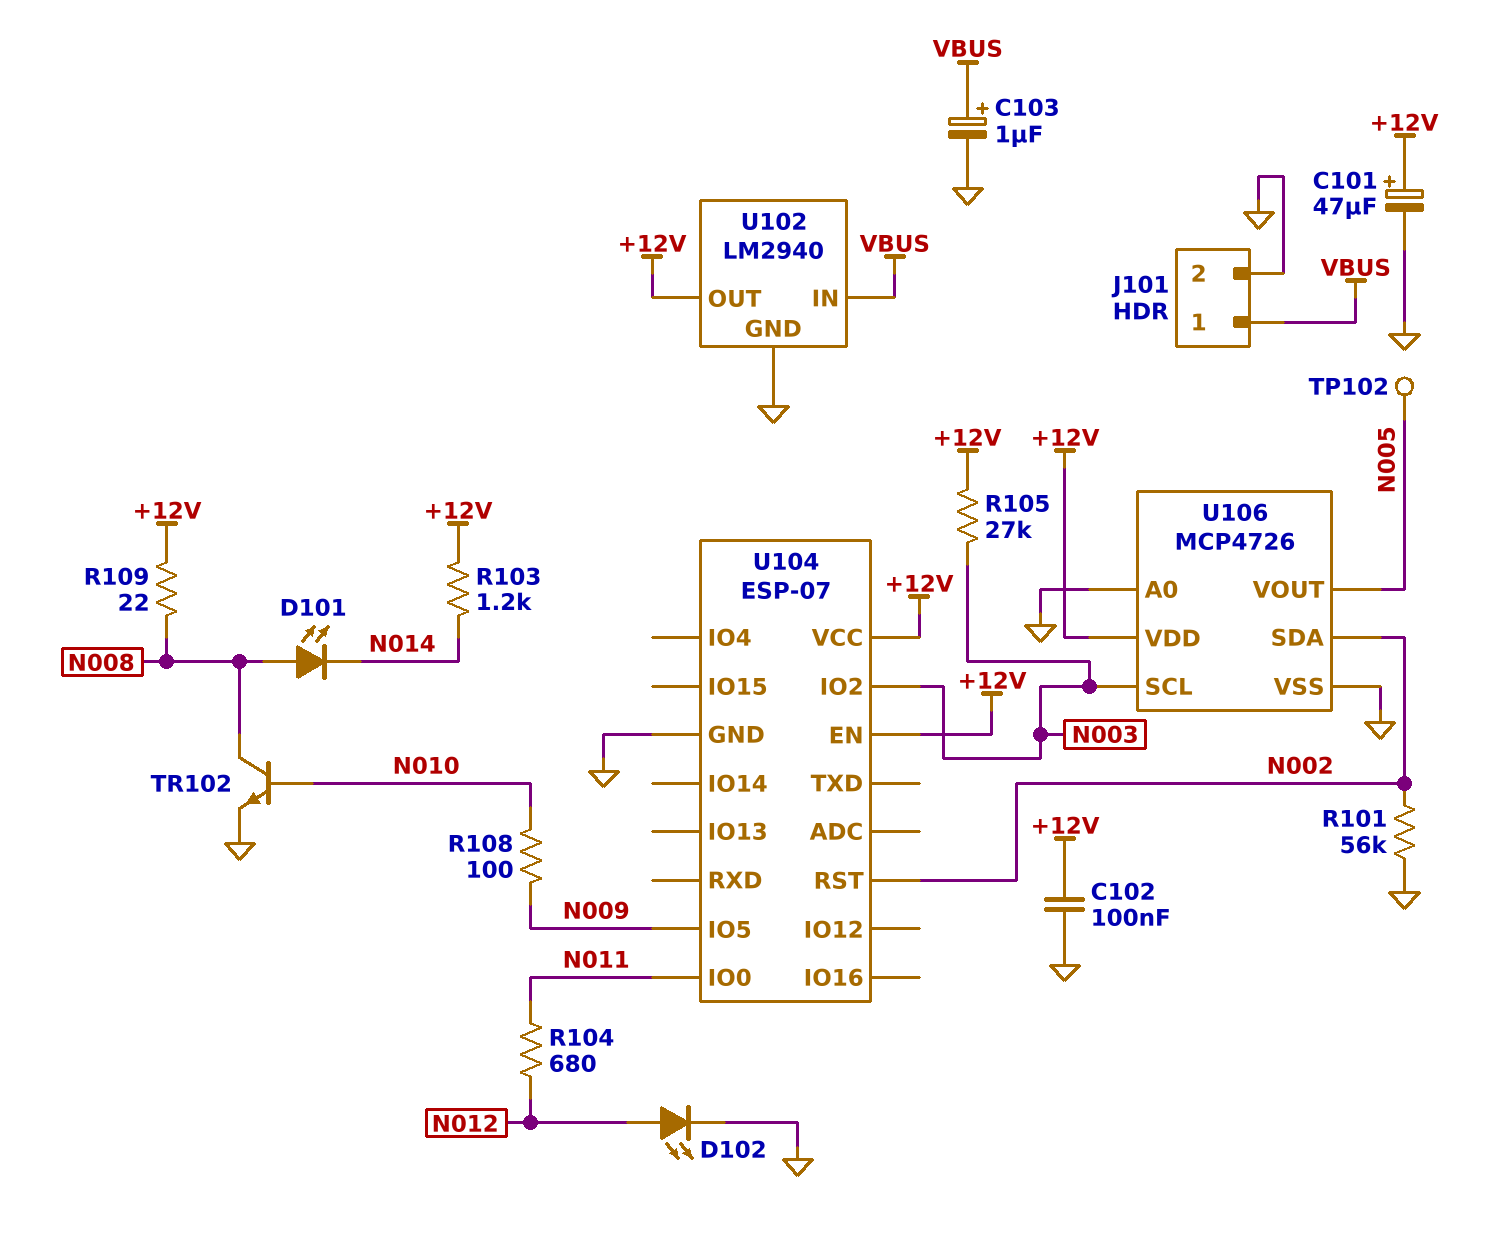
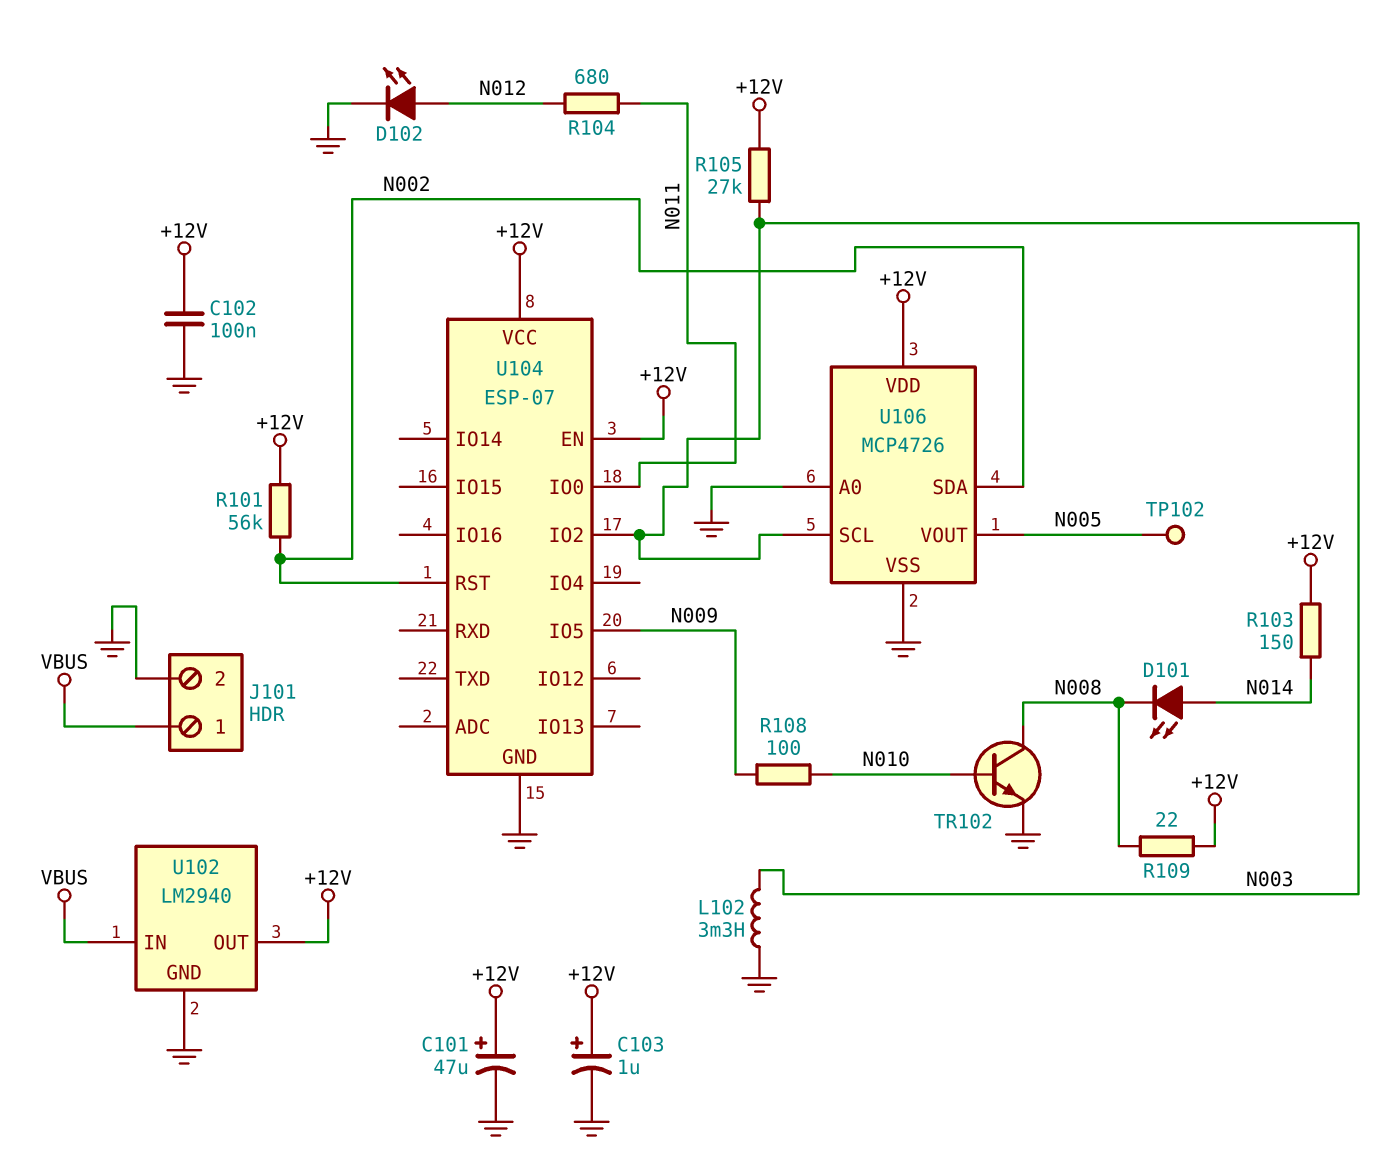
C103: 1uF (plus VBUS, minus GND) -> 1uF (plus +12V, minus GND)
D101: LED (A N008, K N014) -> LED (A N014, K N008)
L102: none -> 3.3mH (GND, N003)
R101: 56k (GND, N002) -> 56k (+12V, N002)
R103: 1.2k (+12V, N014) -> 150 (+12V, N014)

